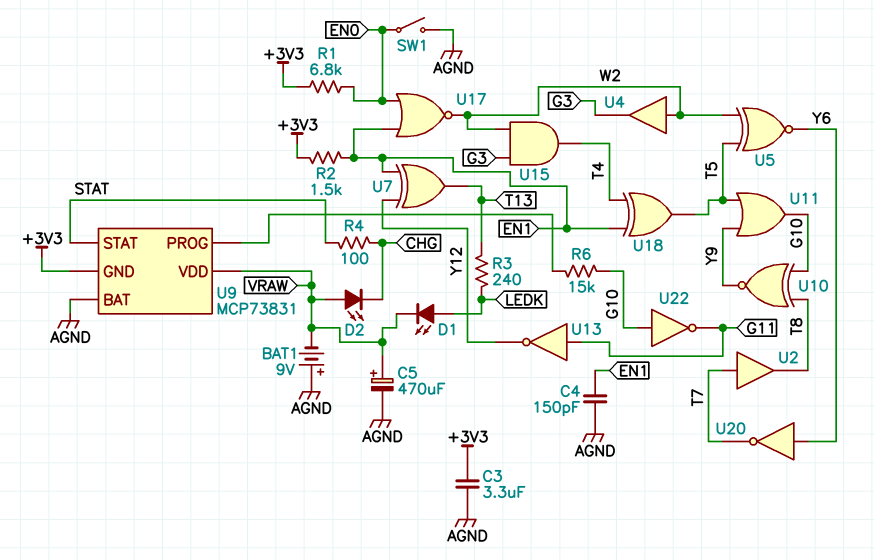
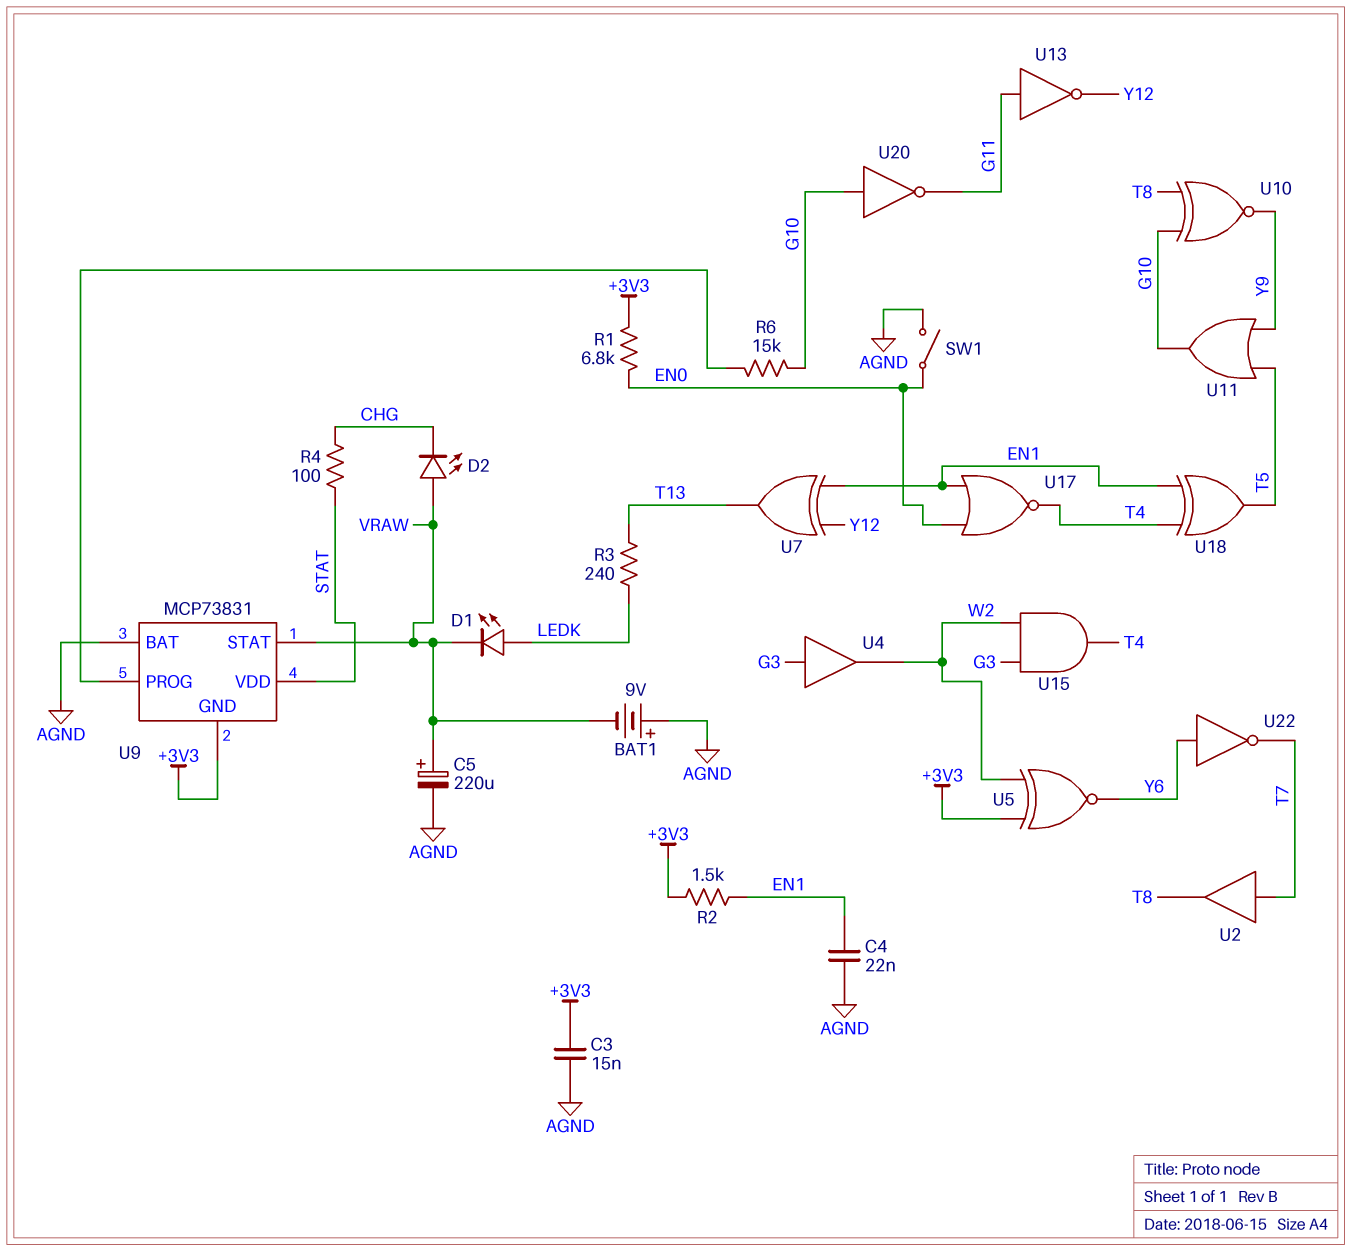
C3: 3.3uF (+3V3, AGND) -> 15nF (+3V3, AGND)
C4: 150pF (AGND, EN1) -> 22nF (AGND, EN1)
C5: 470uF (plus VRAW, minus AGND) -> 220uF (plus VRAW, minus AGND)
U4: buffer (in W2, out G3) -> buffer (in G3, out W2)
U5: XNOR (in T5, in W2, out Y6) -> XNOR (in +3V3, in W2, out Y6)
U9 pin STAT: STAT -> VRAW
U9 pin VDD: VRAW -> STAT
U17: NOR (in EN0, in EN1, out W2) -> NOR (in EN0, in EN1, out T4)
U20: NOT (in Y6, out T7) -> NOT (in G10, out G11)
U22: NOT (in G10, out G11) -> NOT (in Y6, out T7)

